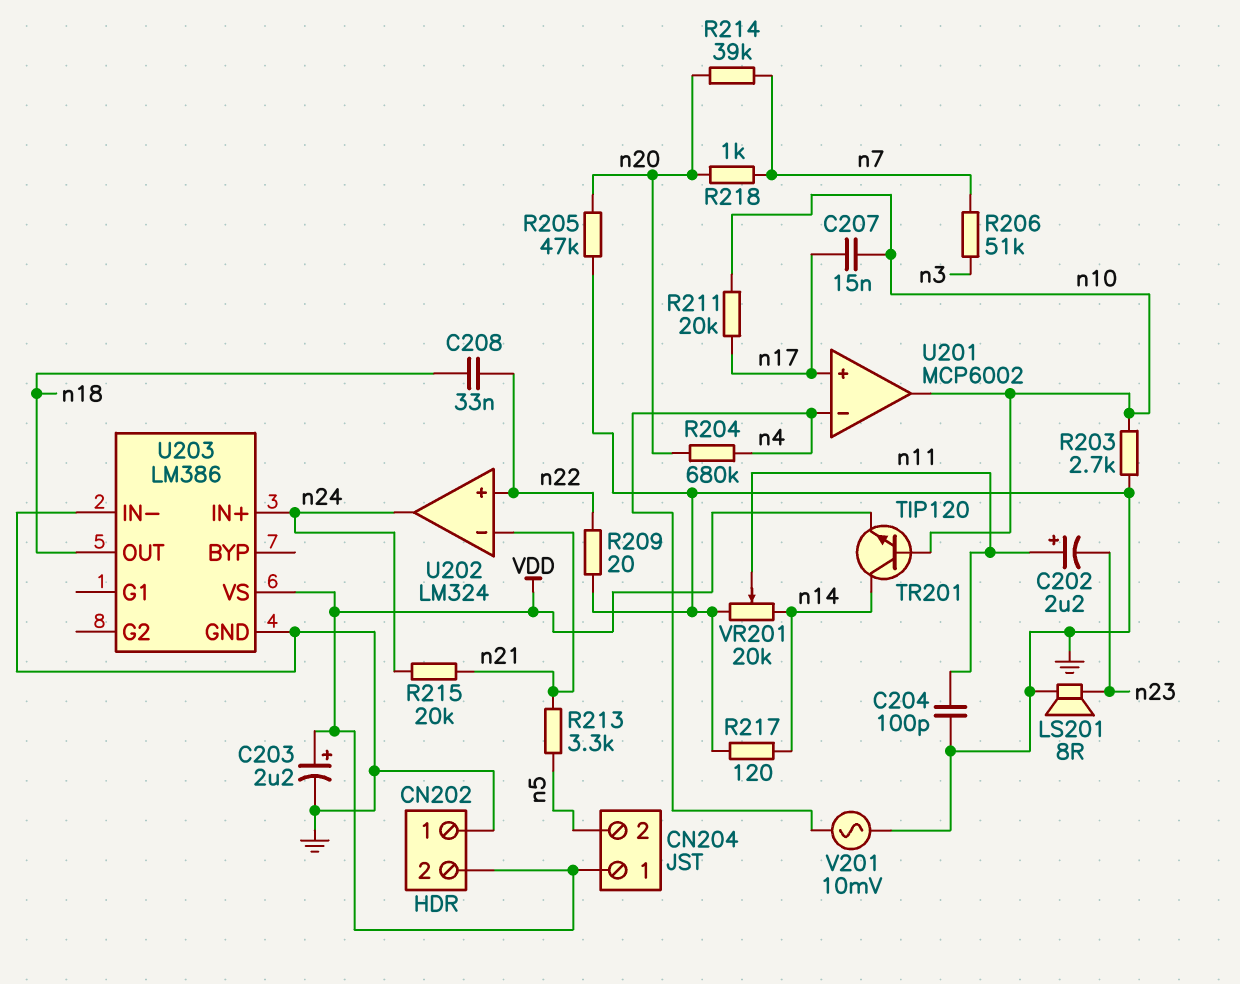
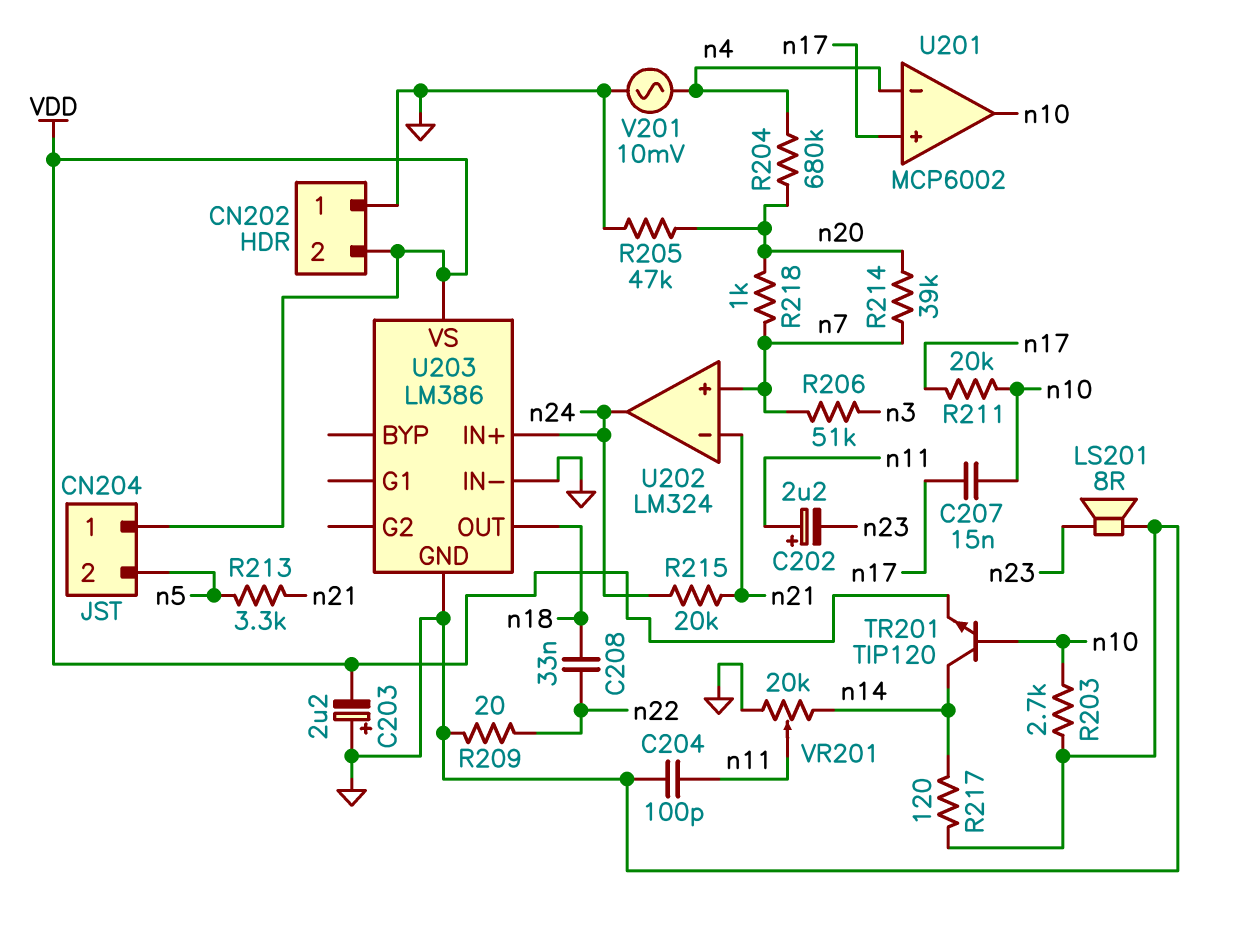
C203: 2.2uF (plus VDD, minus GND) -> 2.2uF (plus GND, minus VDD)
U202 pin in+: n22 -> n7

